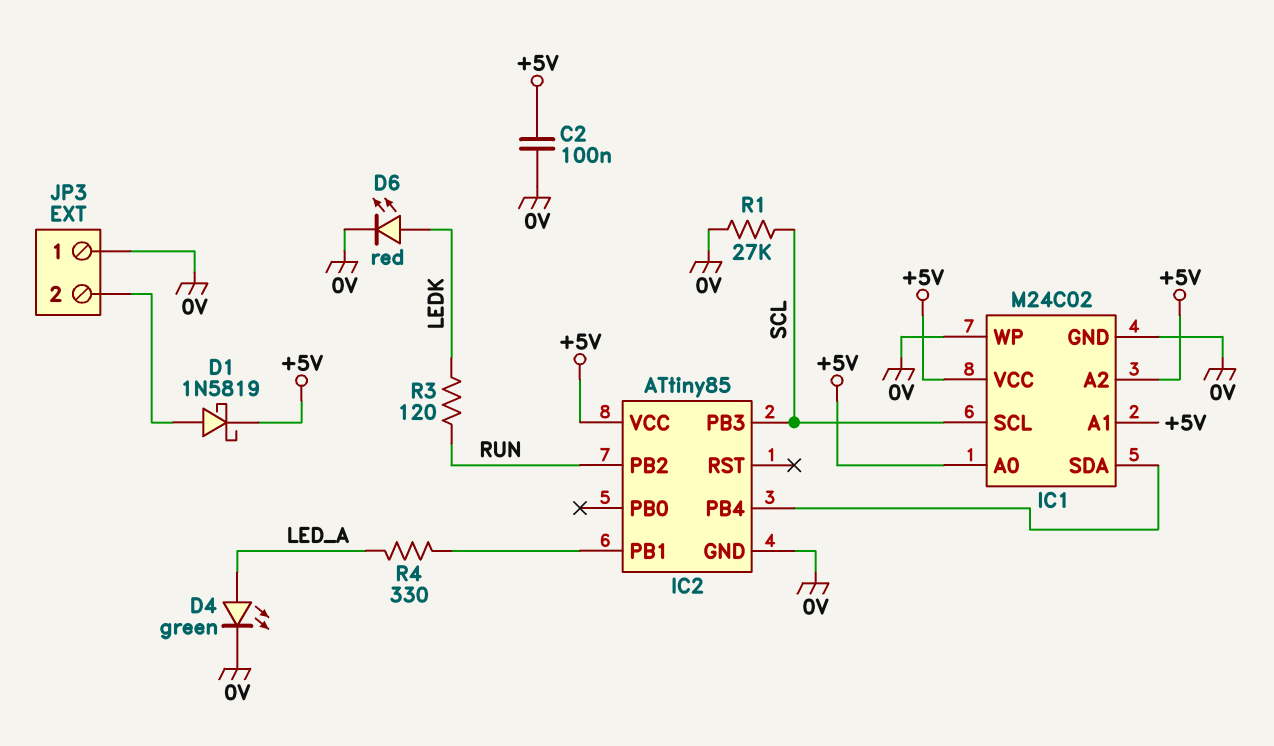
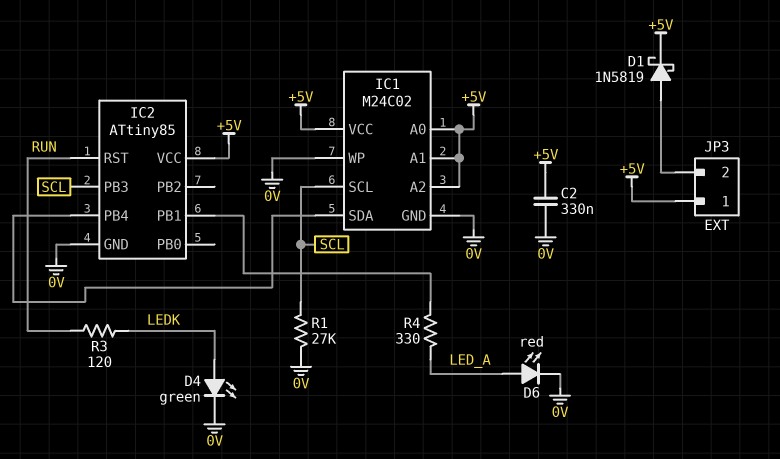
C2: 100nF (+5V, 0V) -> 330nF (+5V, 0V)
D4: LED green (A LED_A, K 0V) -> LED green (A LEDK, K 0V)
D6: LED red (A LEDK, K 0V) -> LED red (A LED_A, K 0V)
IC2 pin PB2: RUN -> none
IC2 pin RST: none -> RUN
JP3 pin 1: 0V -> +5V

